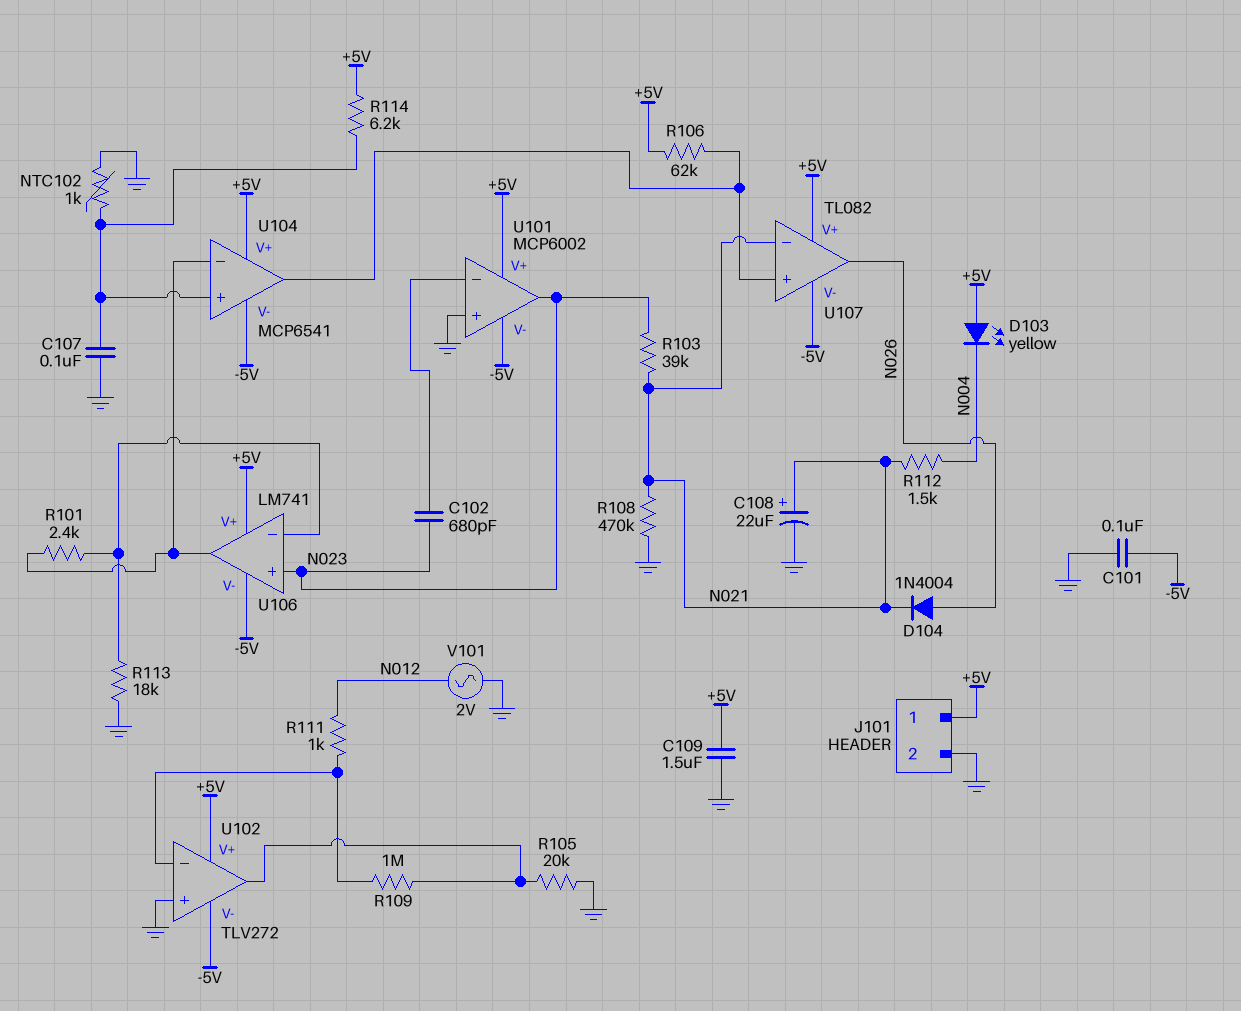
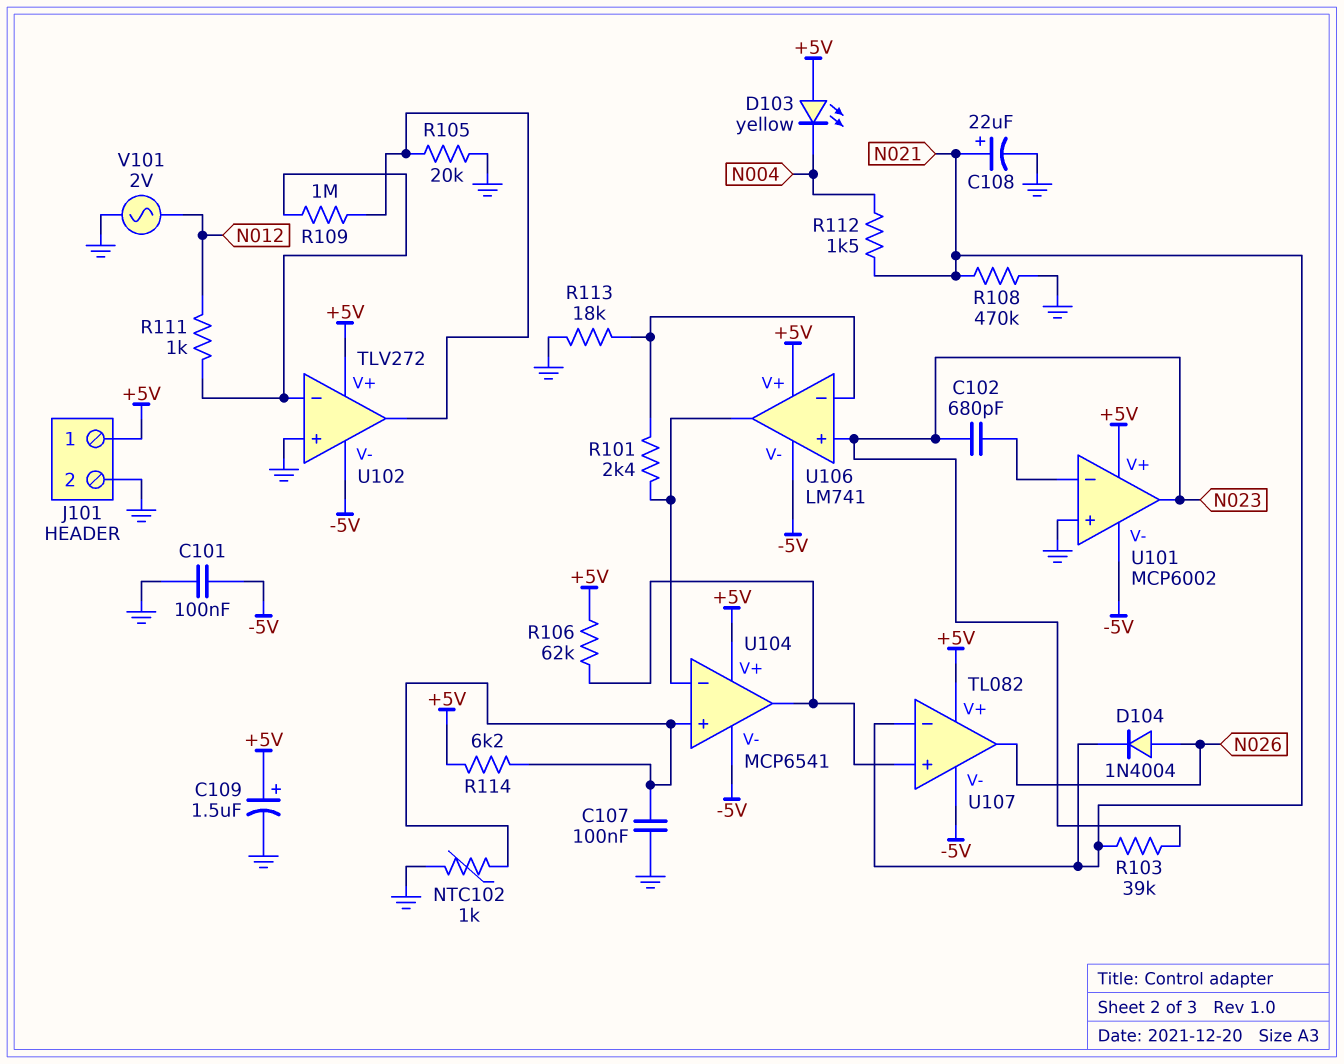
C109: 1.5uF (+5V, GND) -> 1.5uF (plus +5V, minus GND)

